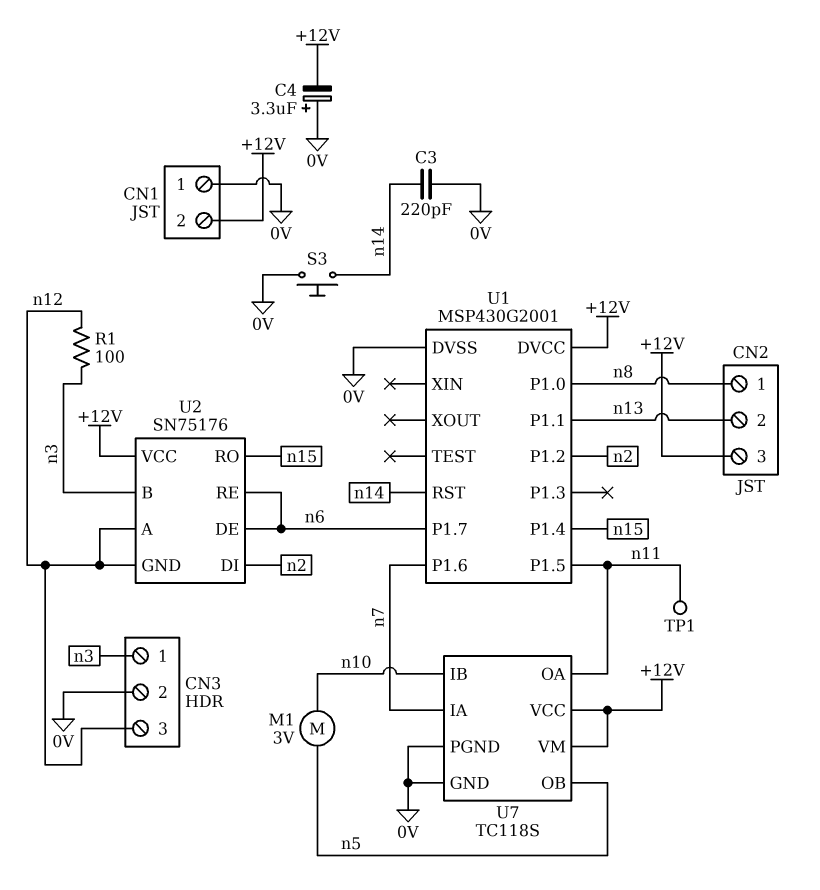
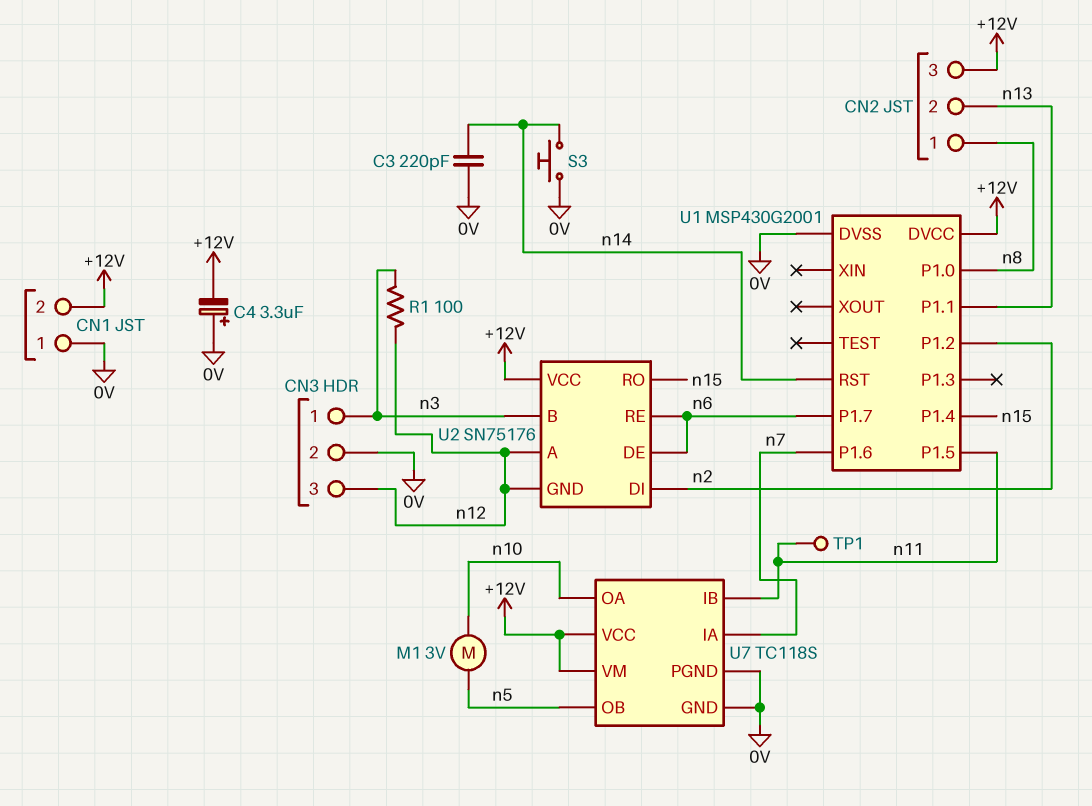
U7 pin IB: n10 -> n11
U7 pin OA: n11 -> n10

